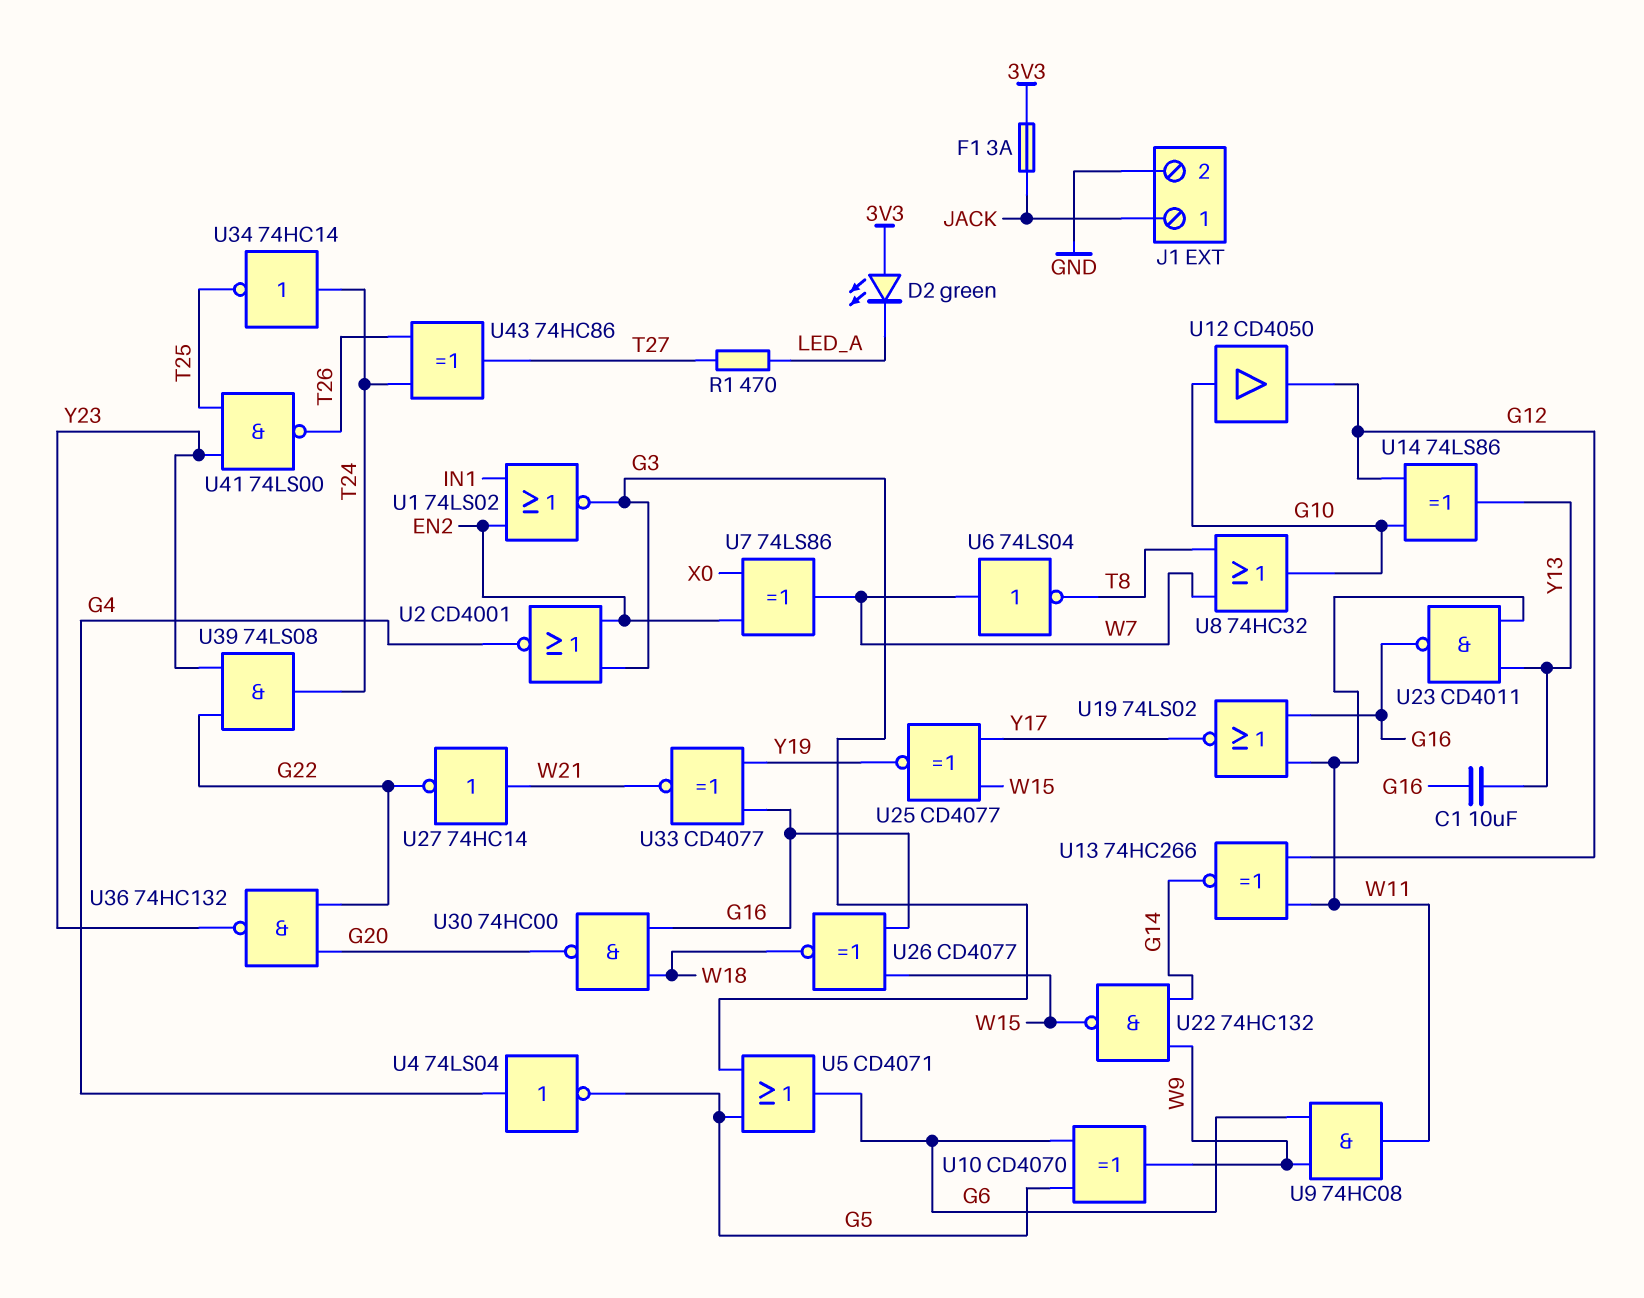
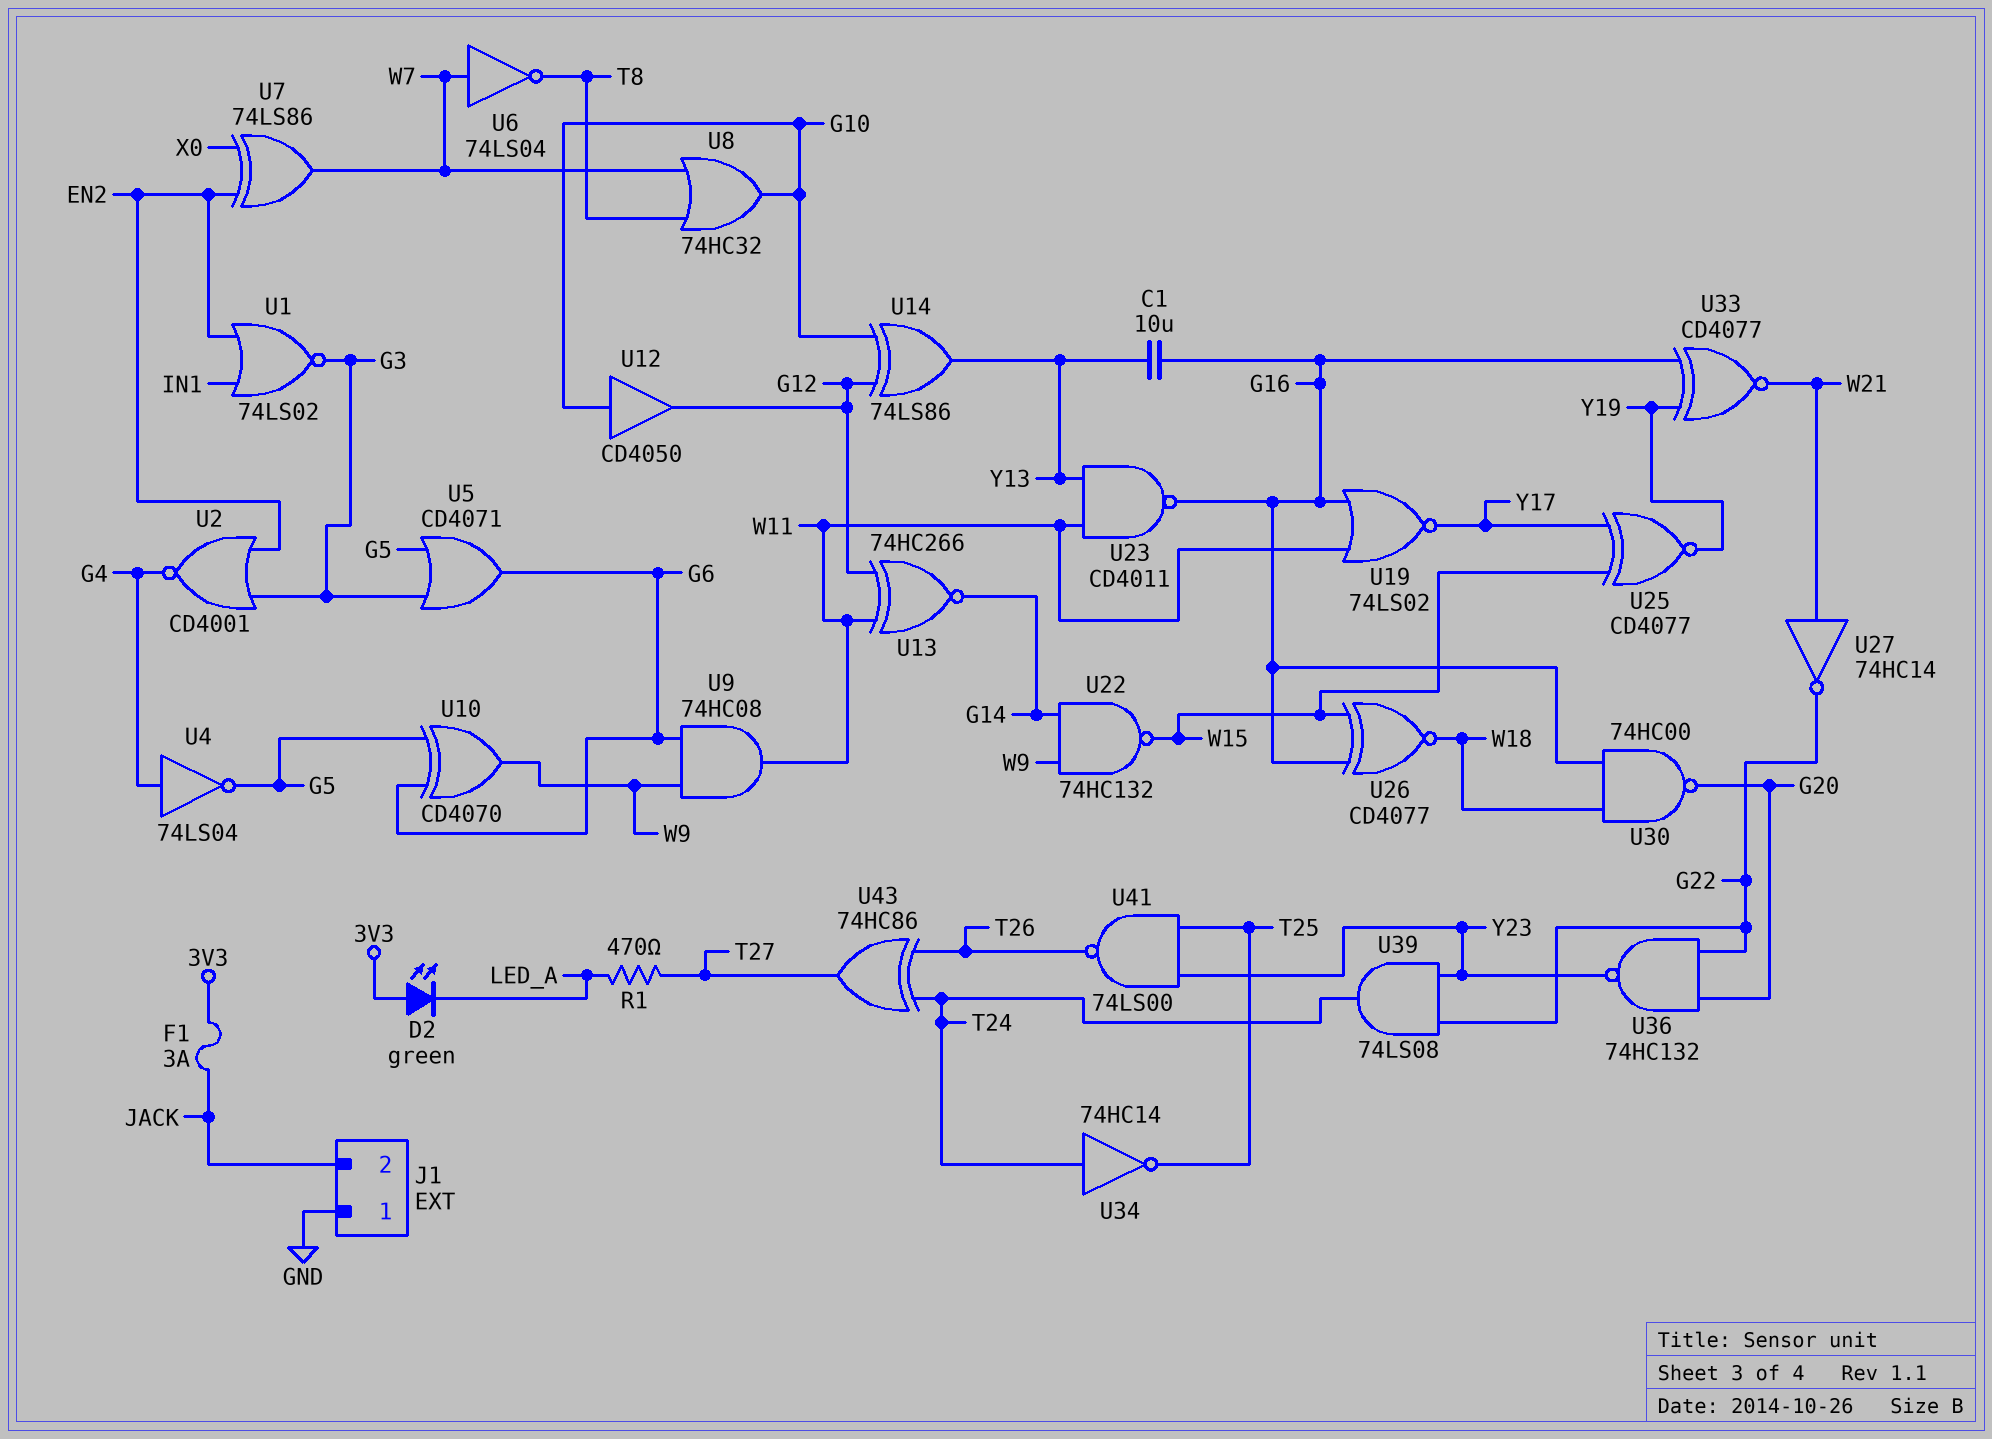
J1 pin 1: JACK -> GND
J1 pin 2: GND -> JACK

